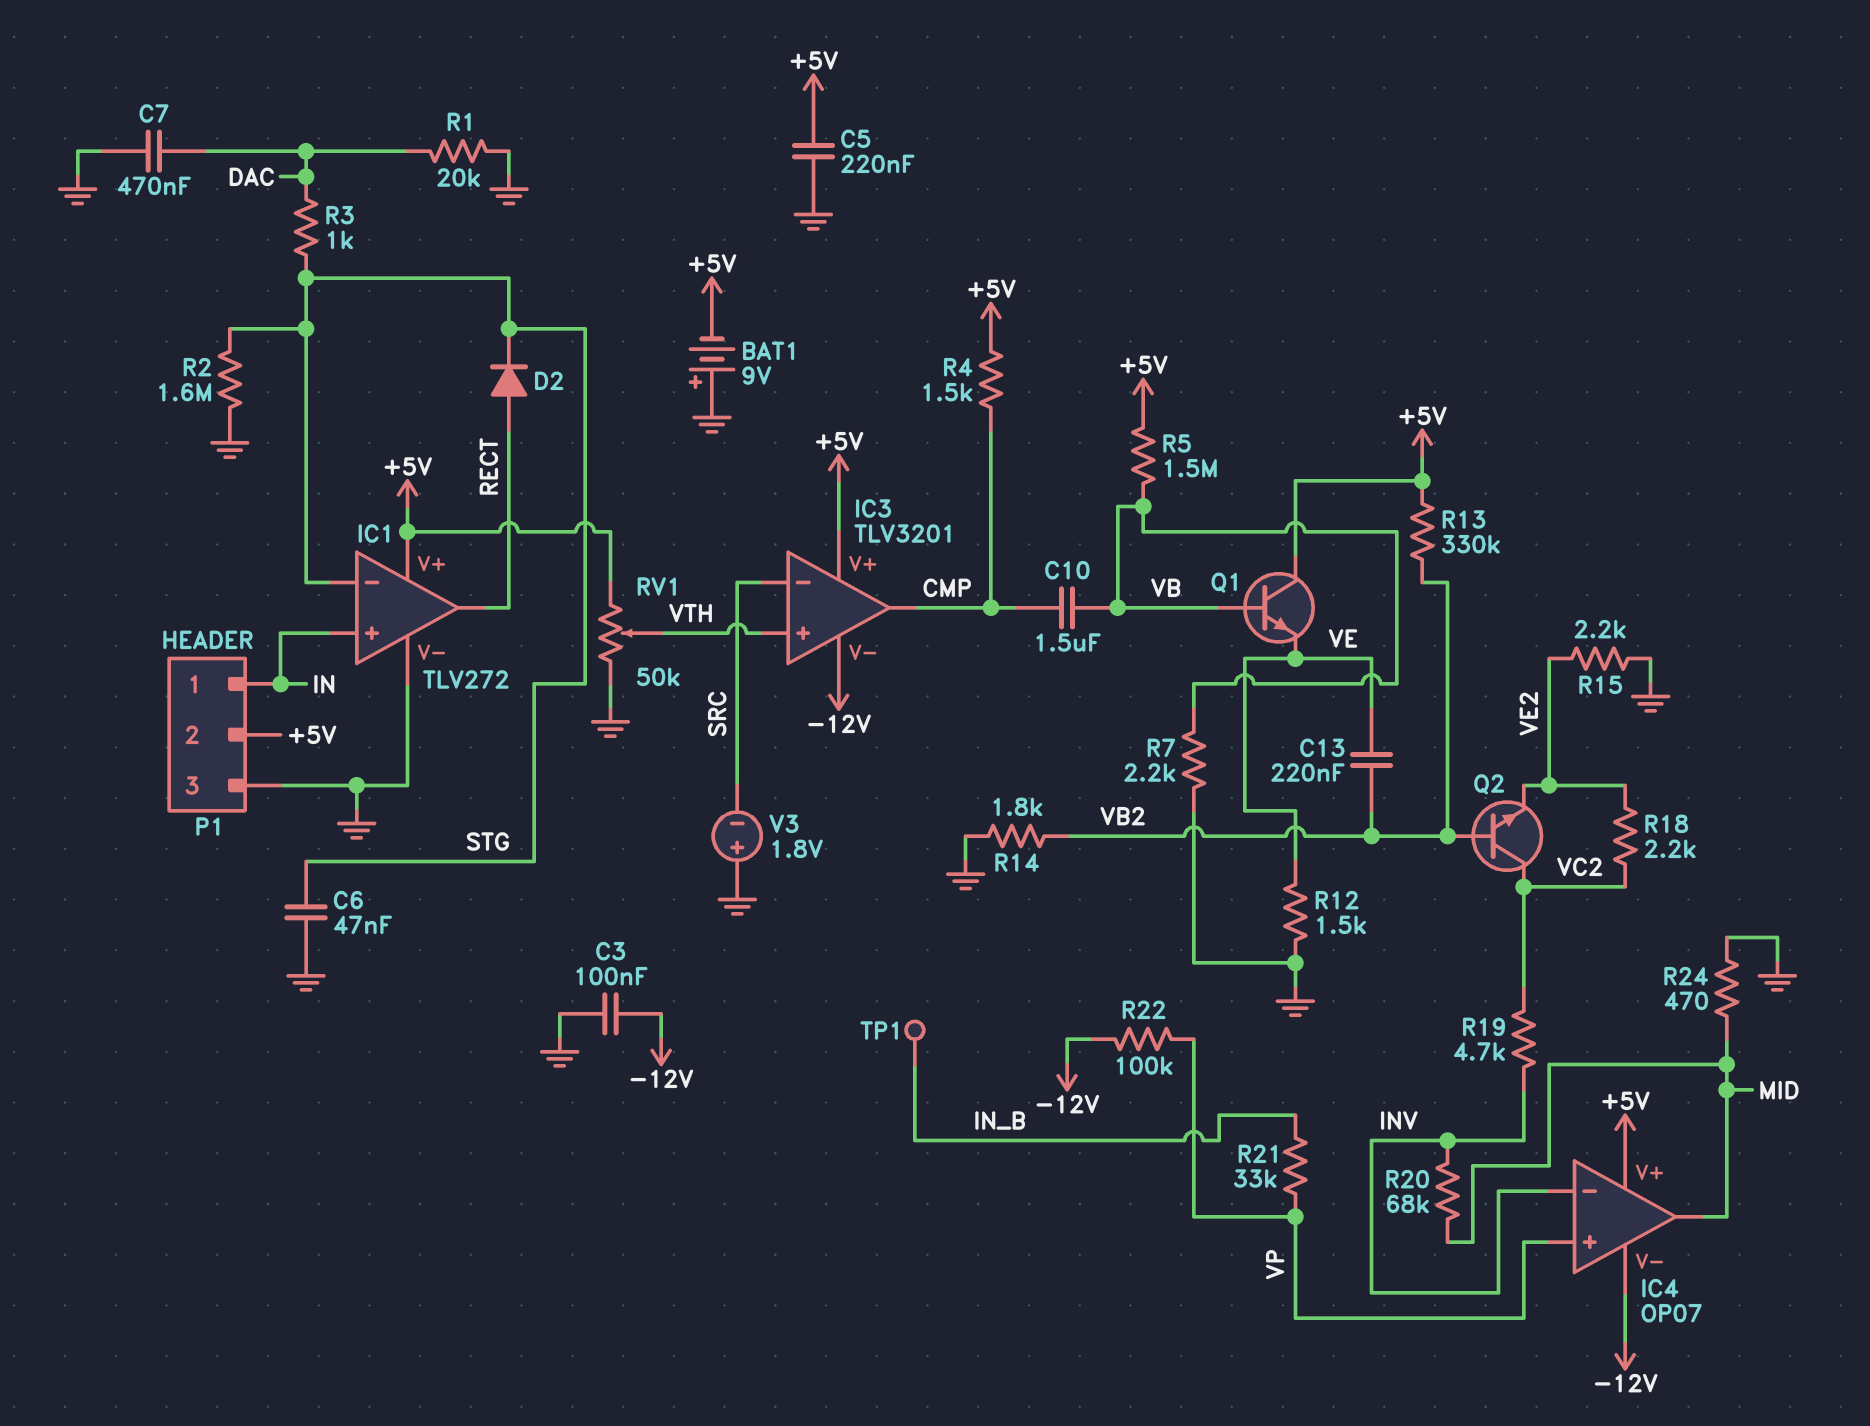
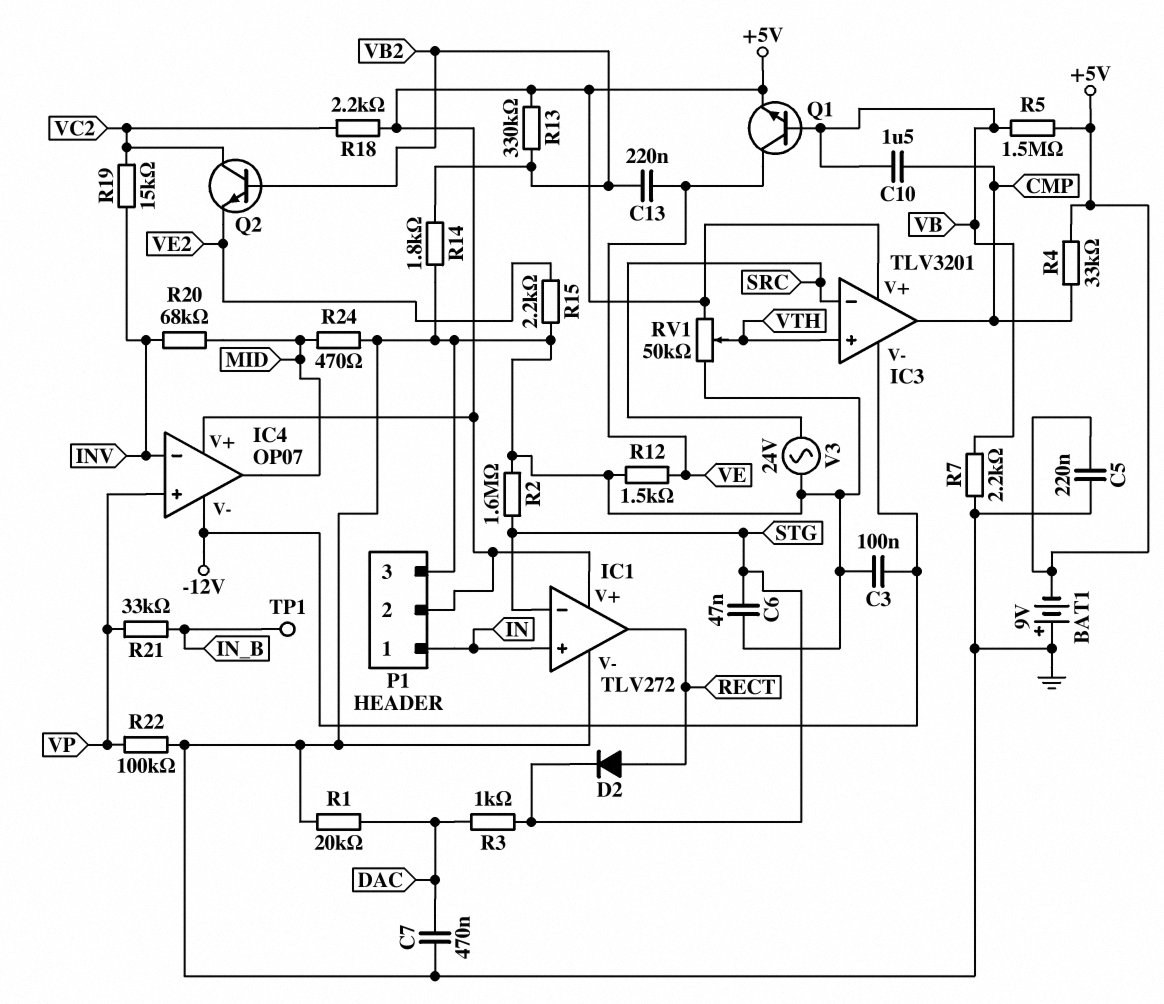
Q1: NPN (B VB, C +5V, E VE) -> NPN (B VB, C VE, E +5V)
R4: 1.5k (+5V, CMP) -> 33k (+5V, CMP)
R18: 2.2k (VC2, VE2) -> 2.2k (+5V, VC2)
R19: 4.7k (INV, VC2) -> 15k (INV, VC2)
R22: 100k (-12V, VP) -> 100k (GND, VP)
V3: 1.8V (plus GND, minus SRC) -> AC 24V (GND, SRC)

